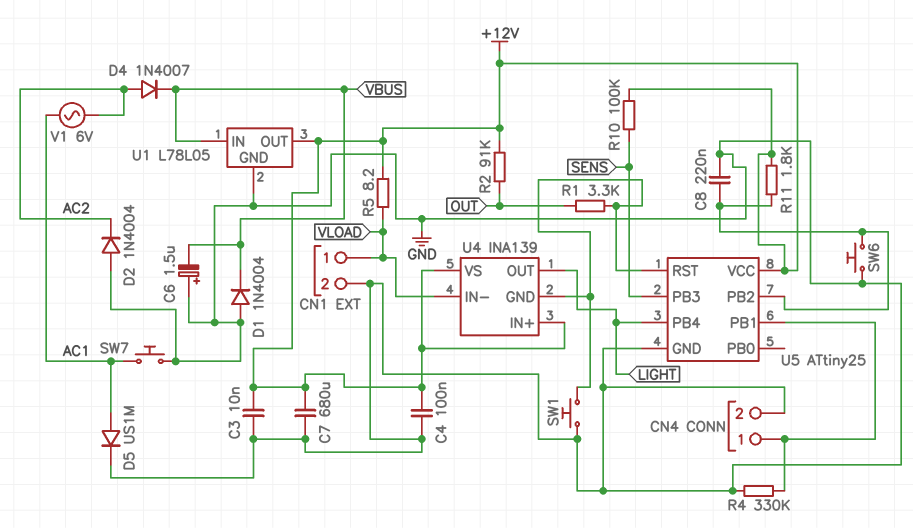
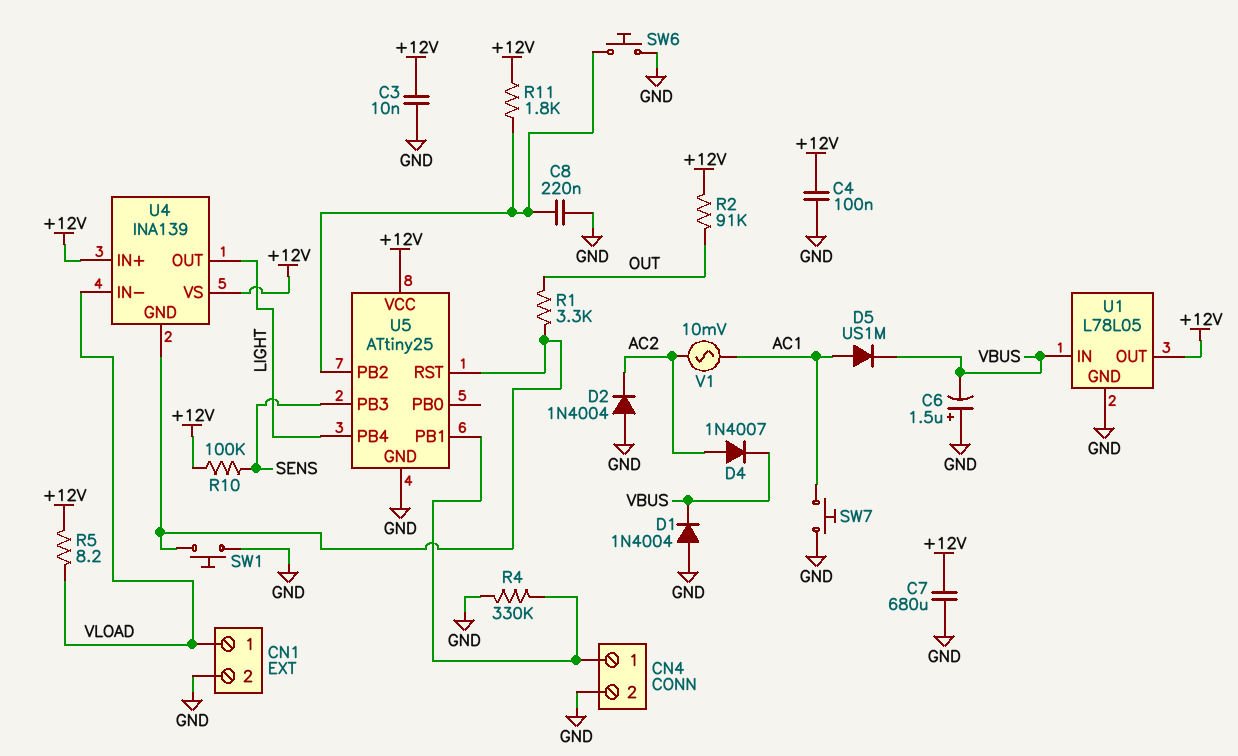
D5: diode US1M (A AC1, K GND) -> diode US1M (A AC1, K VBUS)
V1: AC 6V (AC1, AC2) -> AC 10mV (AC1, AC2)

